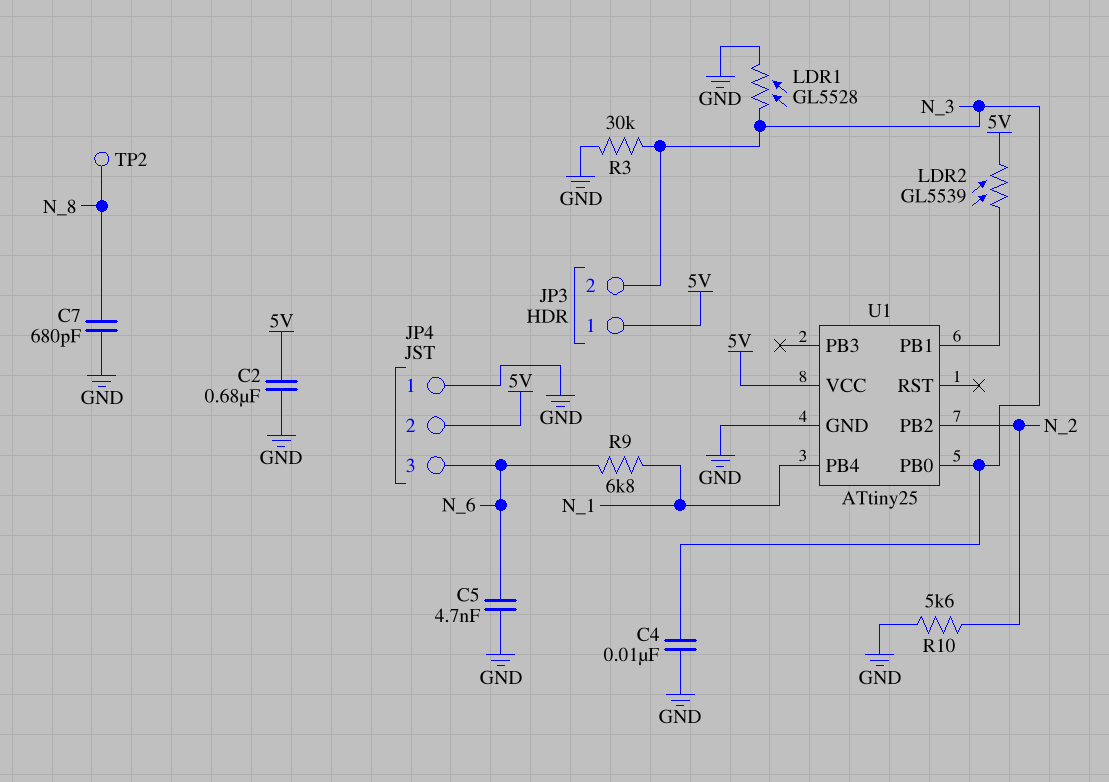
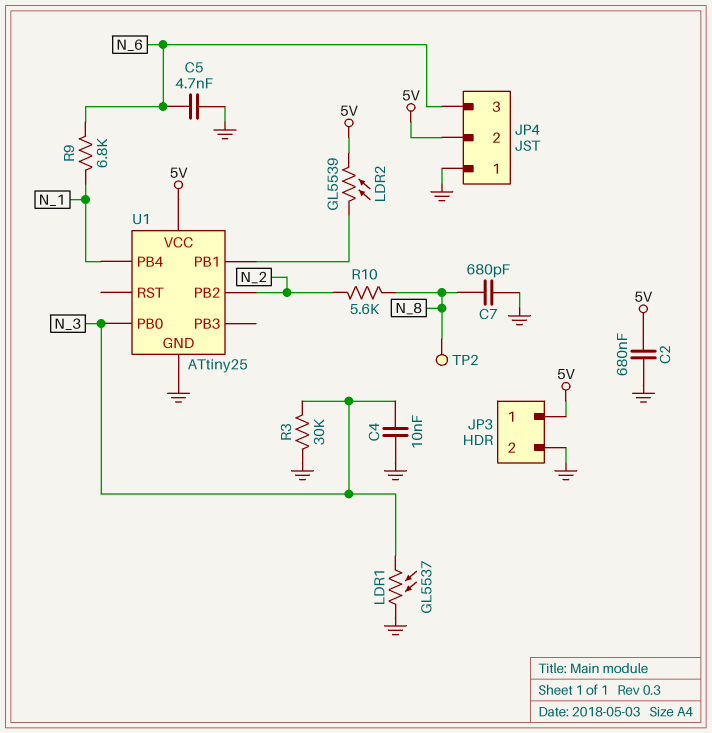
JP3 pin 2: N_3 -> GND
LDR1: GL5528 (GND, N_3) -> GL5537 (GND, N_3)
R10: 5.6k (GND, N_2) -> 5.6k (N_2, N_8)

